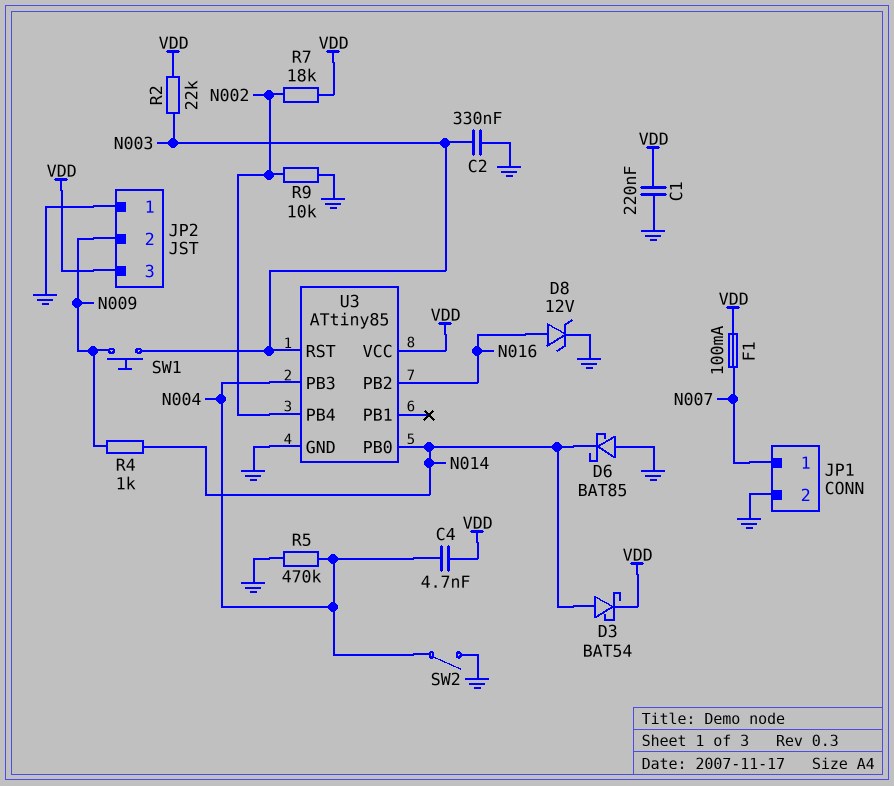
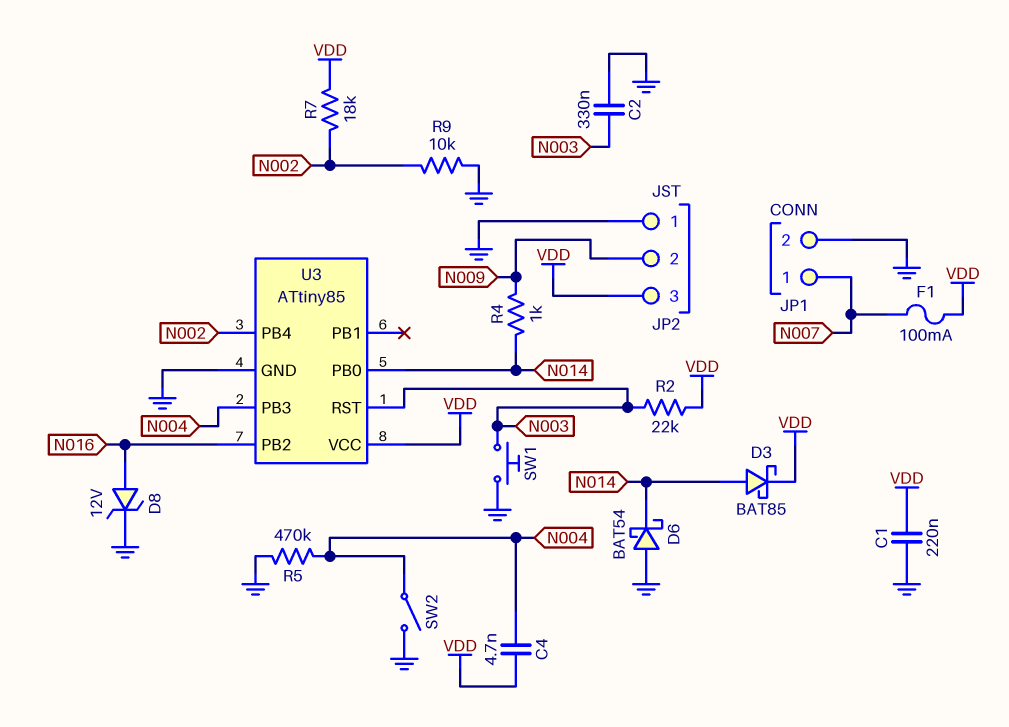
D3: schottky BAT54 (A N014, K VDD) -> schottky BAT85 (A N014, K VDD)
D6: schottky BAT85 (A GND, K N014) -> schottky BAT54 (A GND, K N014)
SW1: button (N003, N009) -> button (GND, N003)

